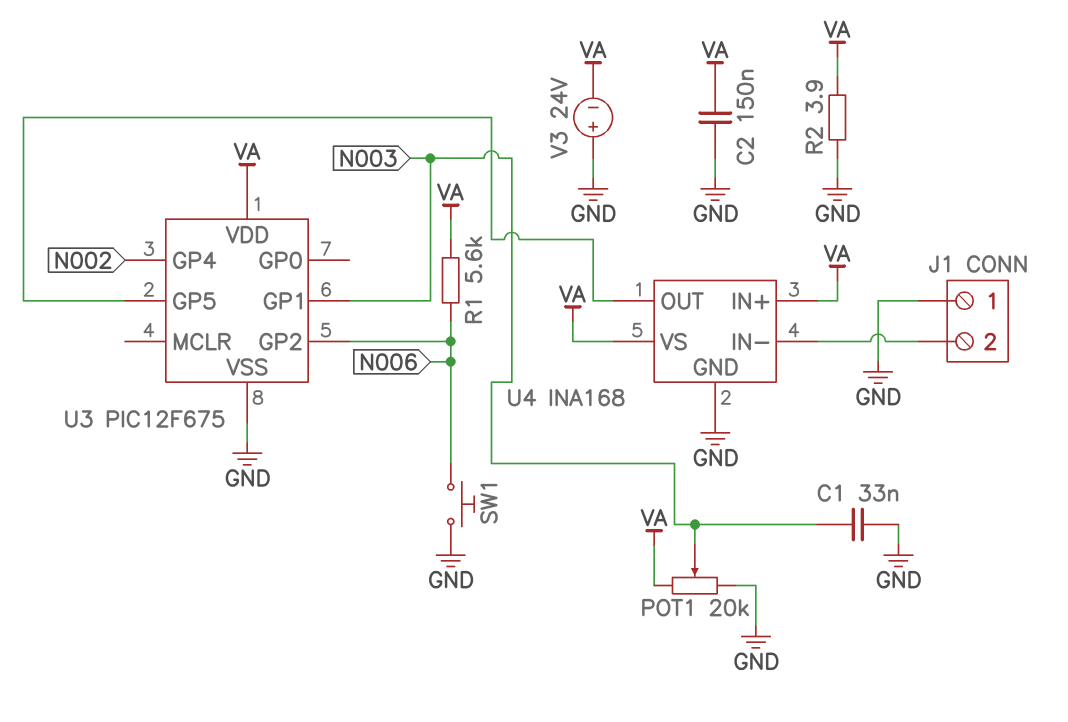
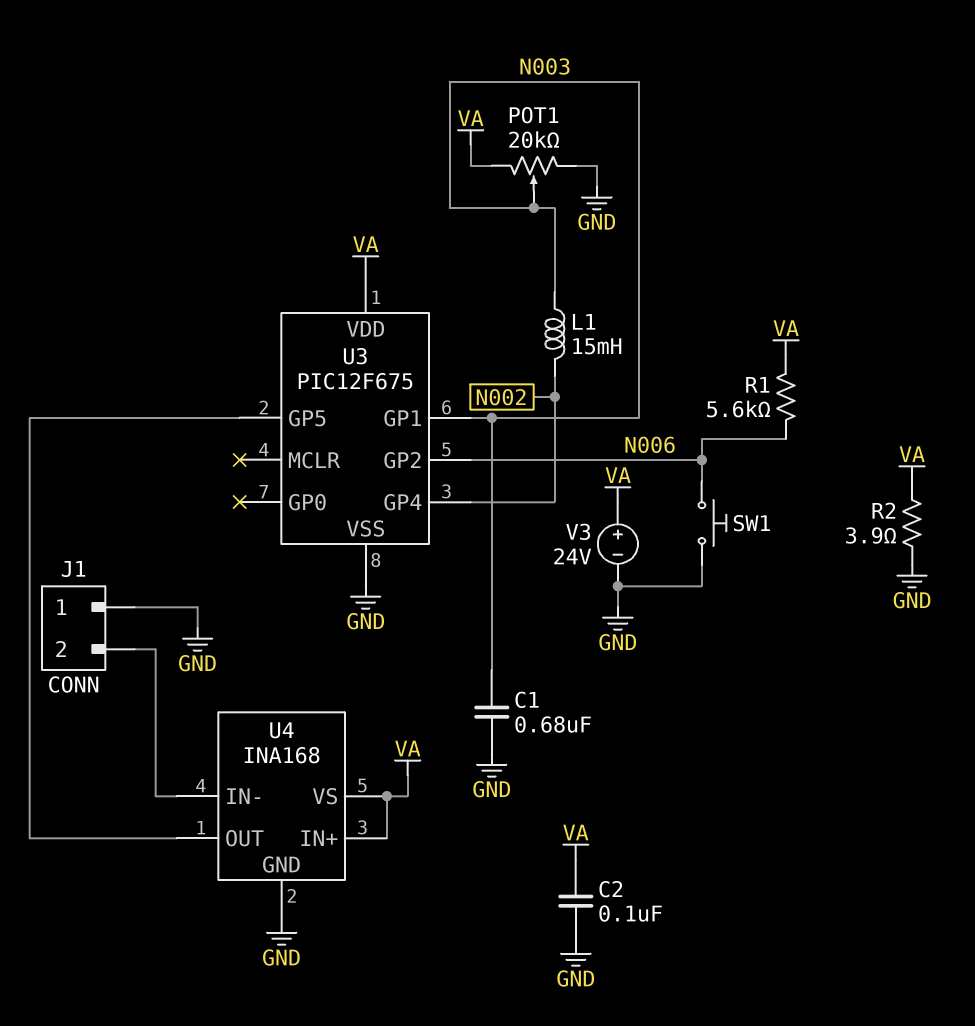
C1: 33nF (GND, N003) -> 680nF (GND, N003)
C2: 150nF (GND, VA) -> 100nF (GND, VA)
L1: none -> 15mH (N002, N003)
V3: 24V (plus GND, minus VA) -> 24V (plus VA, minus GND)

